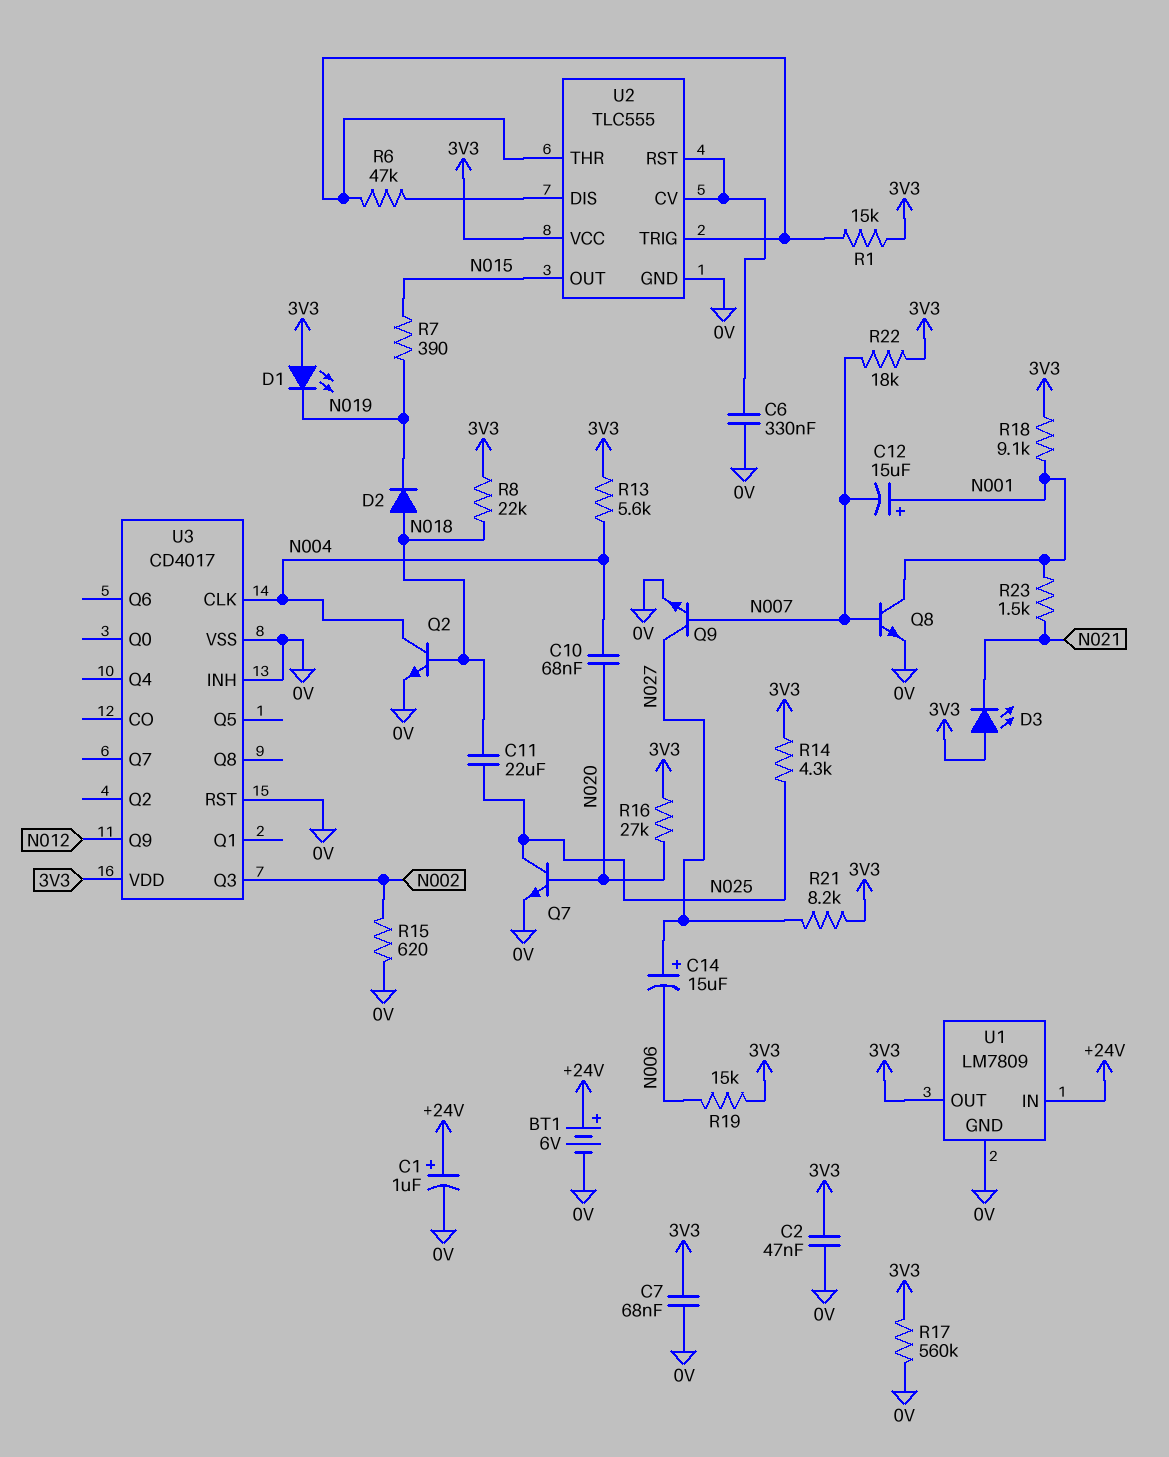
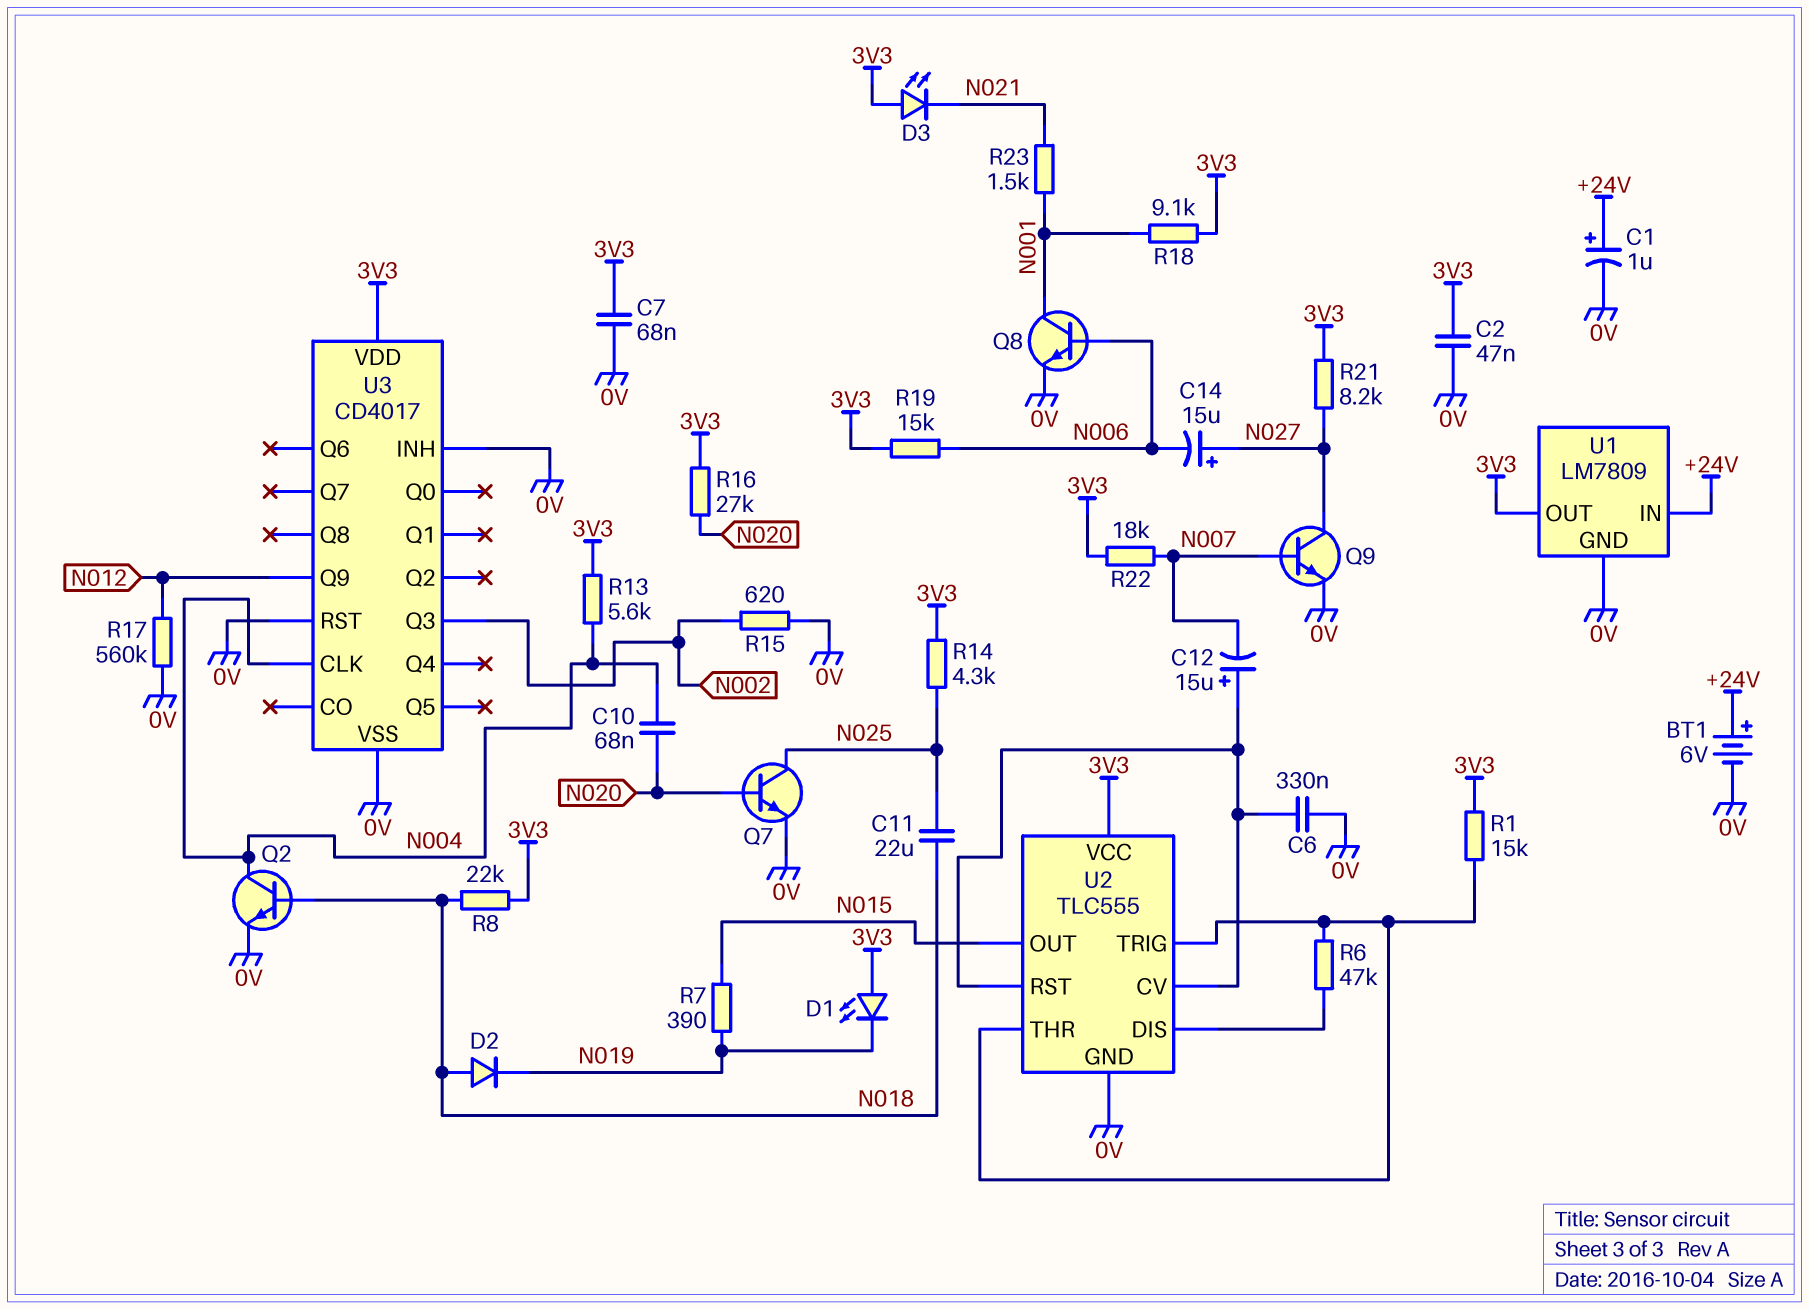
C12: 15uF (plus N001, minus N007) -> 15uF (plus U2/CV, minus N007)
Q8: NPN (B N007, C N001, E 0V) -> NPN (B N006, C N001, E 0V)
R17: 560k (0V, 3V3) -> 560k (0V, N012)

